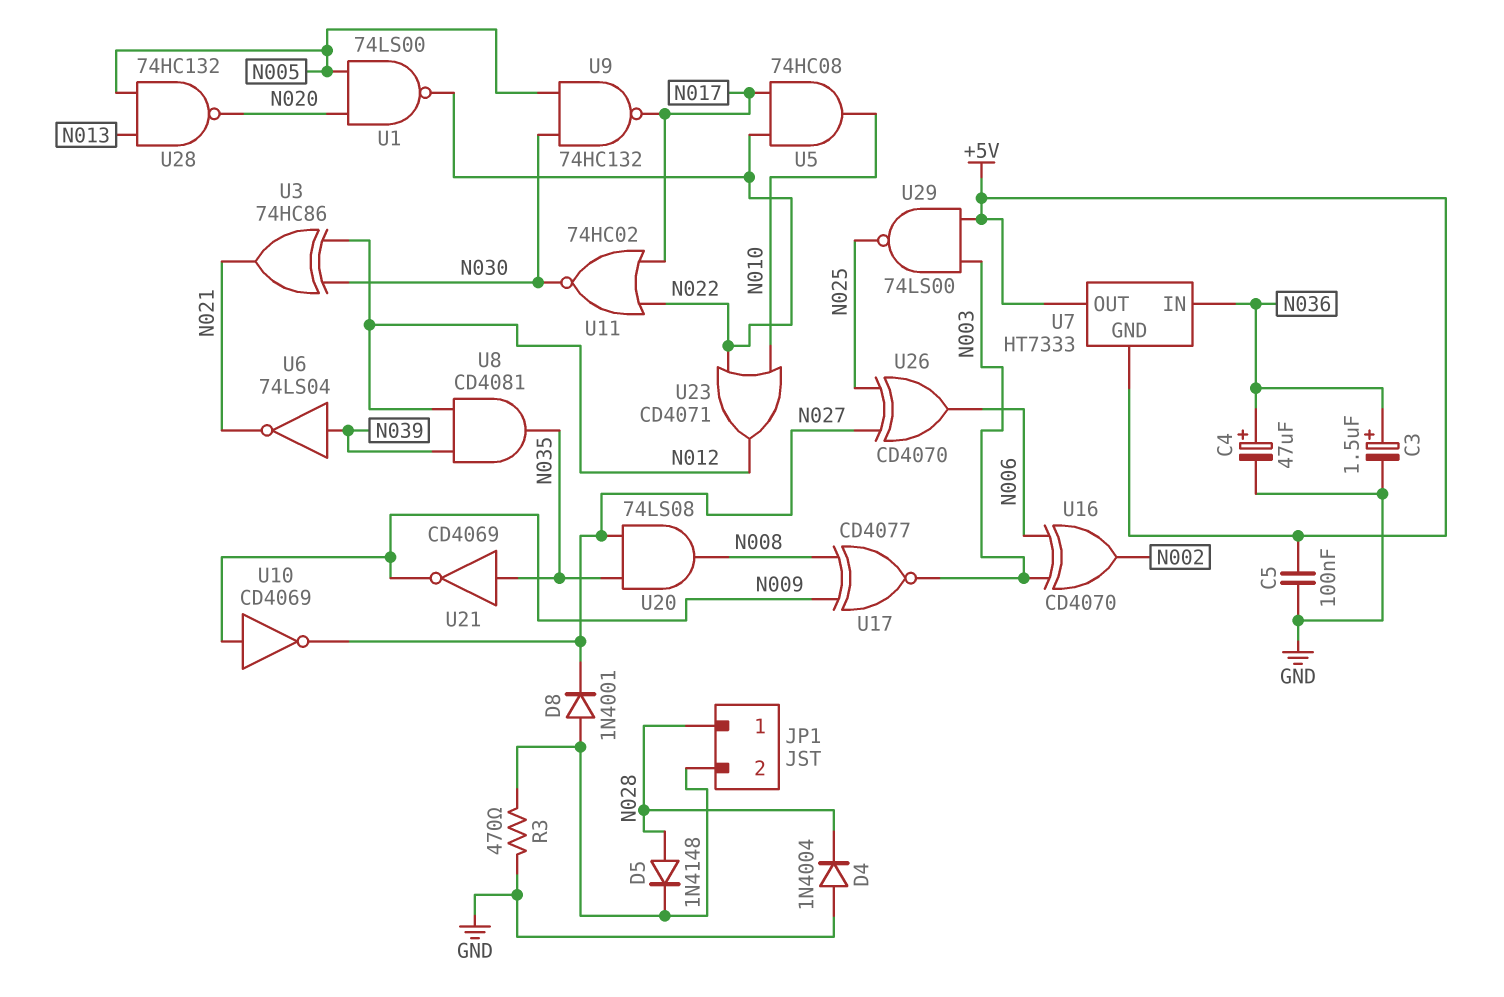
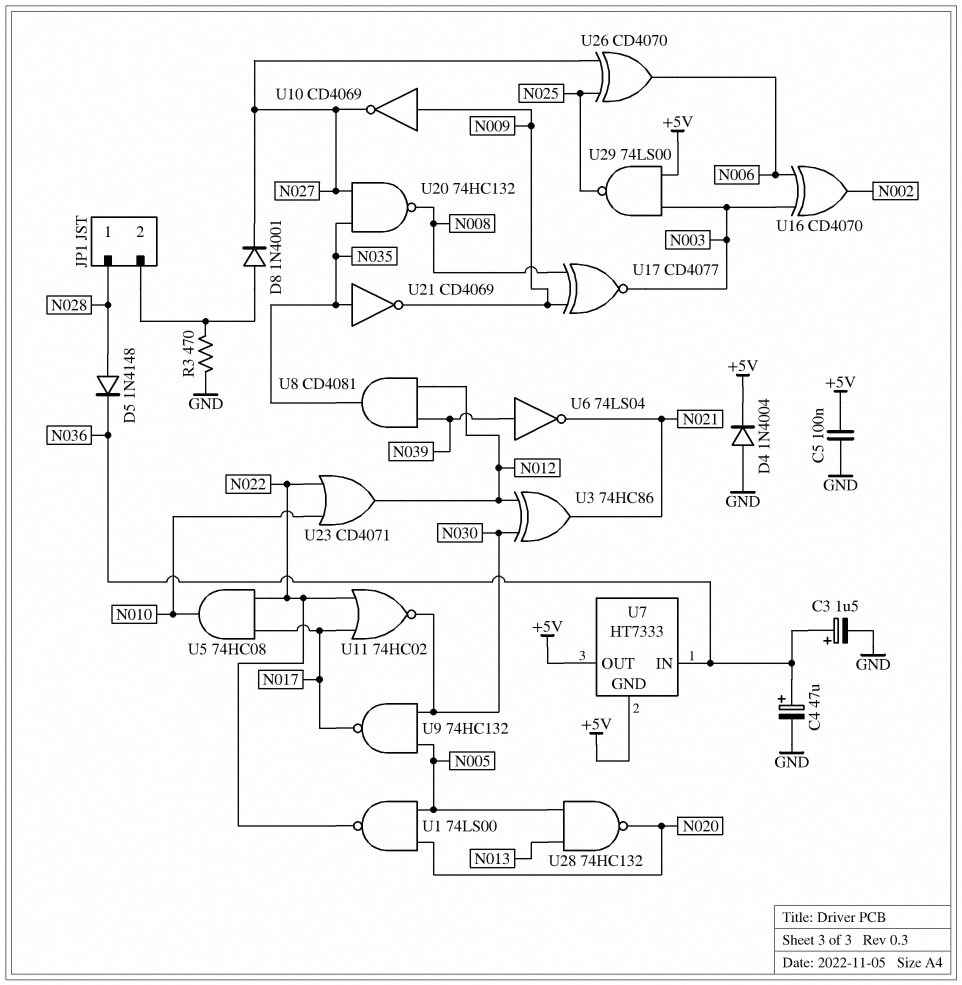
D4: diode 1N4004 (A GND, K N028) -> diode 1N4004 (A GND, K +5V)
D5: diode 1N4148 (A N028, K JP1/2) -> diode 1N4148 (A N028, K N036)
U20: AND 74LS08 (in N027, in N035, out N008) -> NAND 74HC132 (in N027, in N035, out N008)

